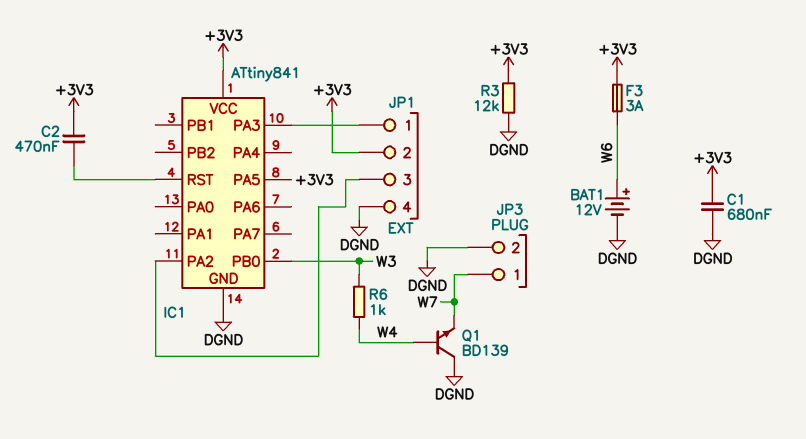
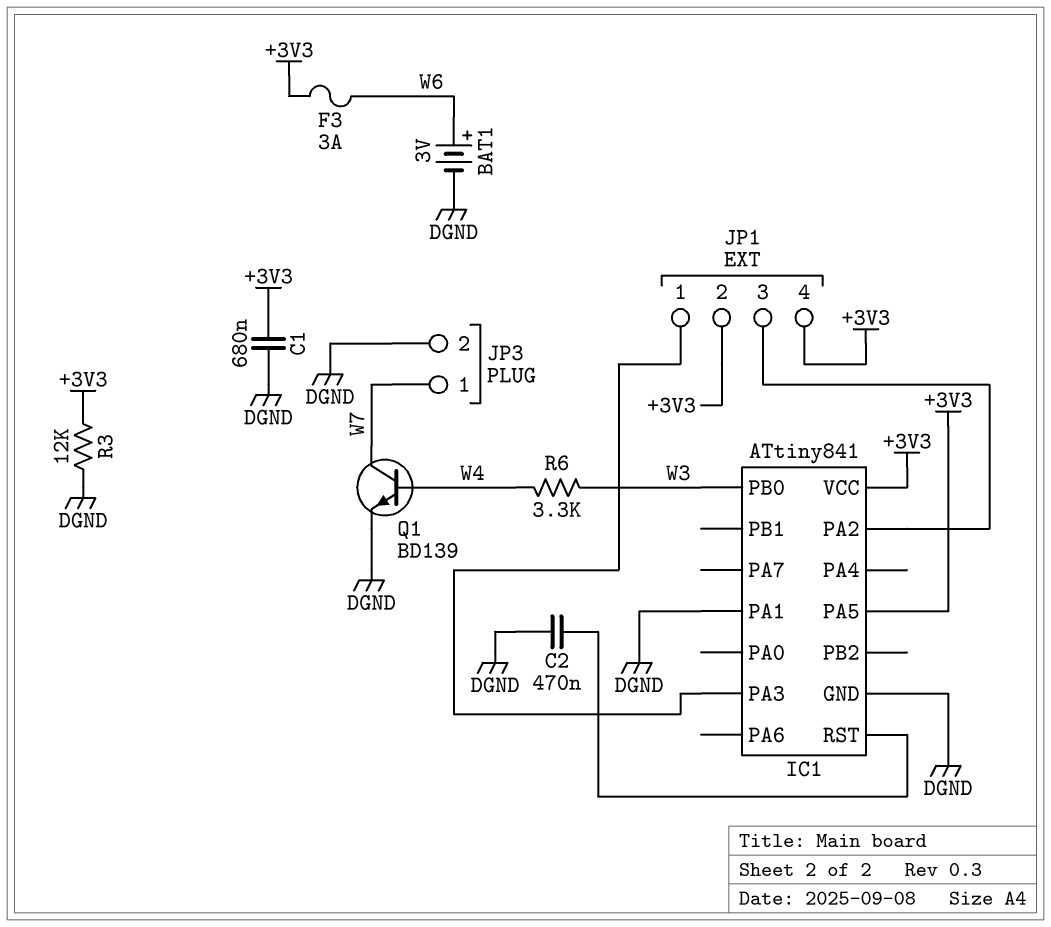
BAT1: 12V (plus W6, minus DGND) -> 3V (plus W6, minus DGND)
C2: 470nF (+3V3, IC1/RST) -> 470nF (DGND, IC1/RST)
IC1 pin PA1: none -> DGND
JP1 pin 4: DGND -> +3V3
Q1: NPN BD139 (B W4, C DGND, E W7) -> NPN BD139 (B W4, C W7, E DGND)
R6: 1k (W3, W4) -> 3.3k (W3, W4)

